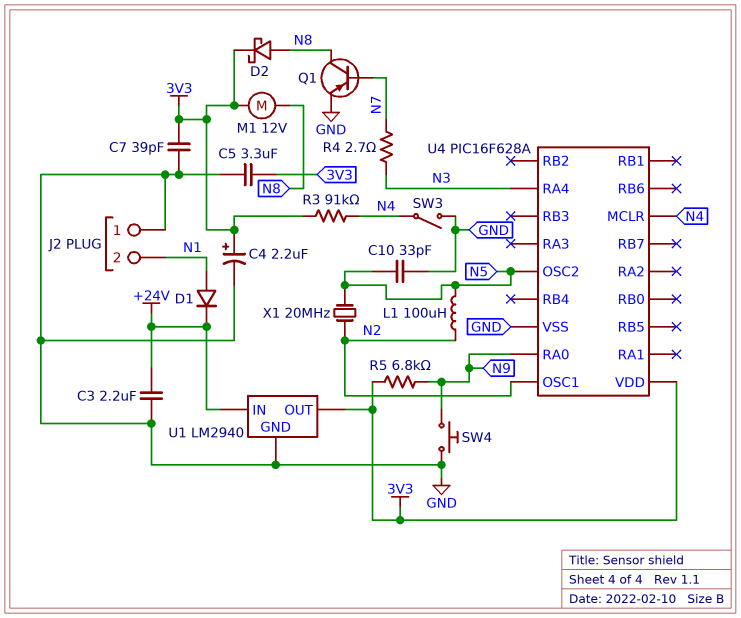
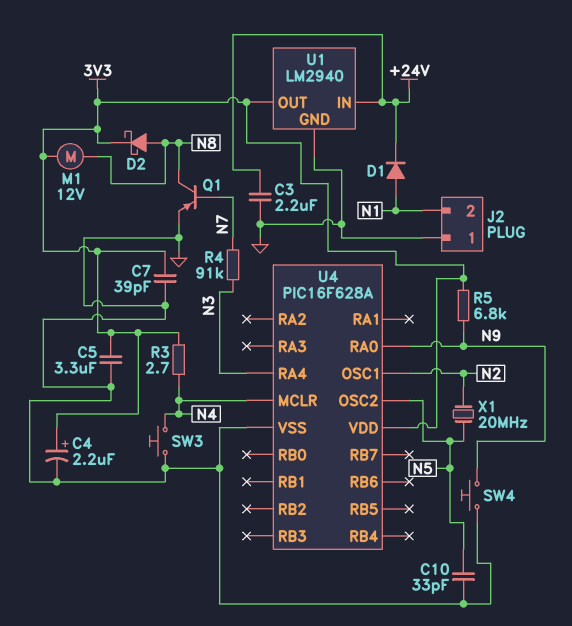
L1: 100uH (N2, N5) -> none
R3: 91k (3V3, N4) -> 2.7 (3V3, N4)
R4: 2.7 (N3, N7) -> 91k (N3, N7)
SW3: switch (GND, N4) -> button (GND, N4)

